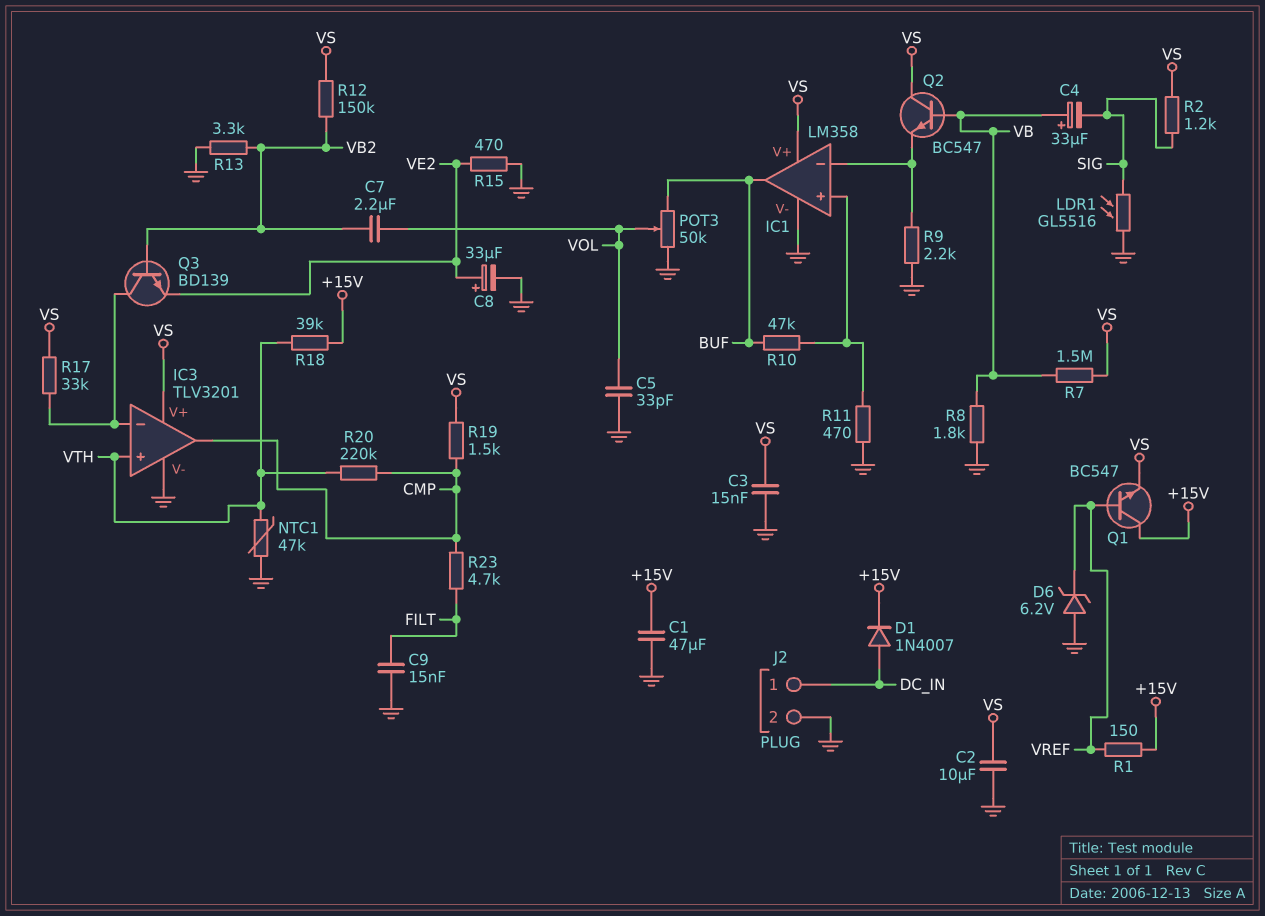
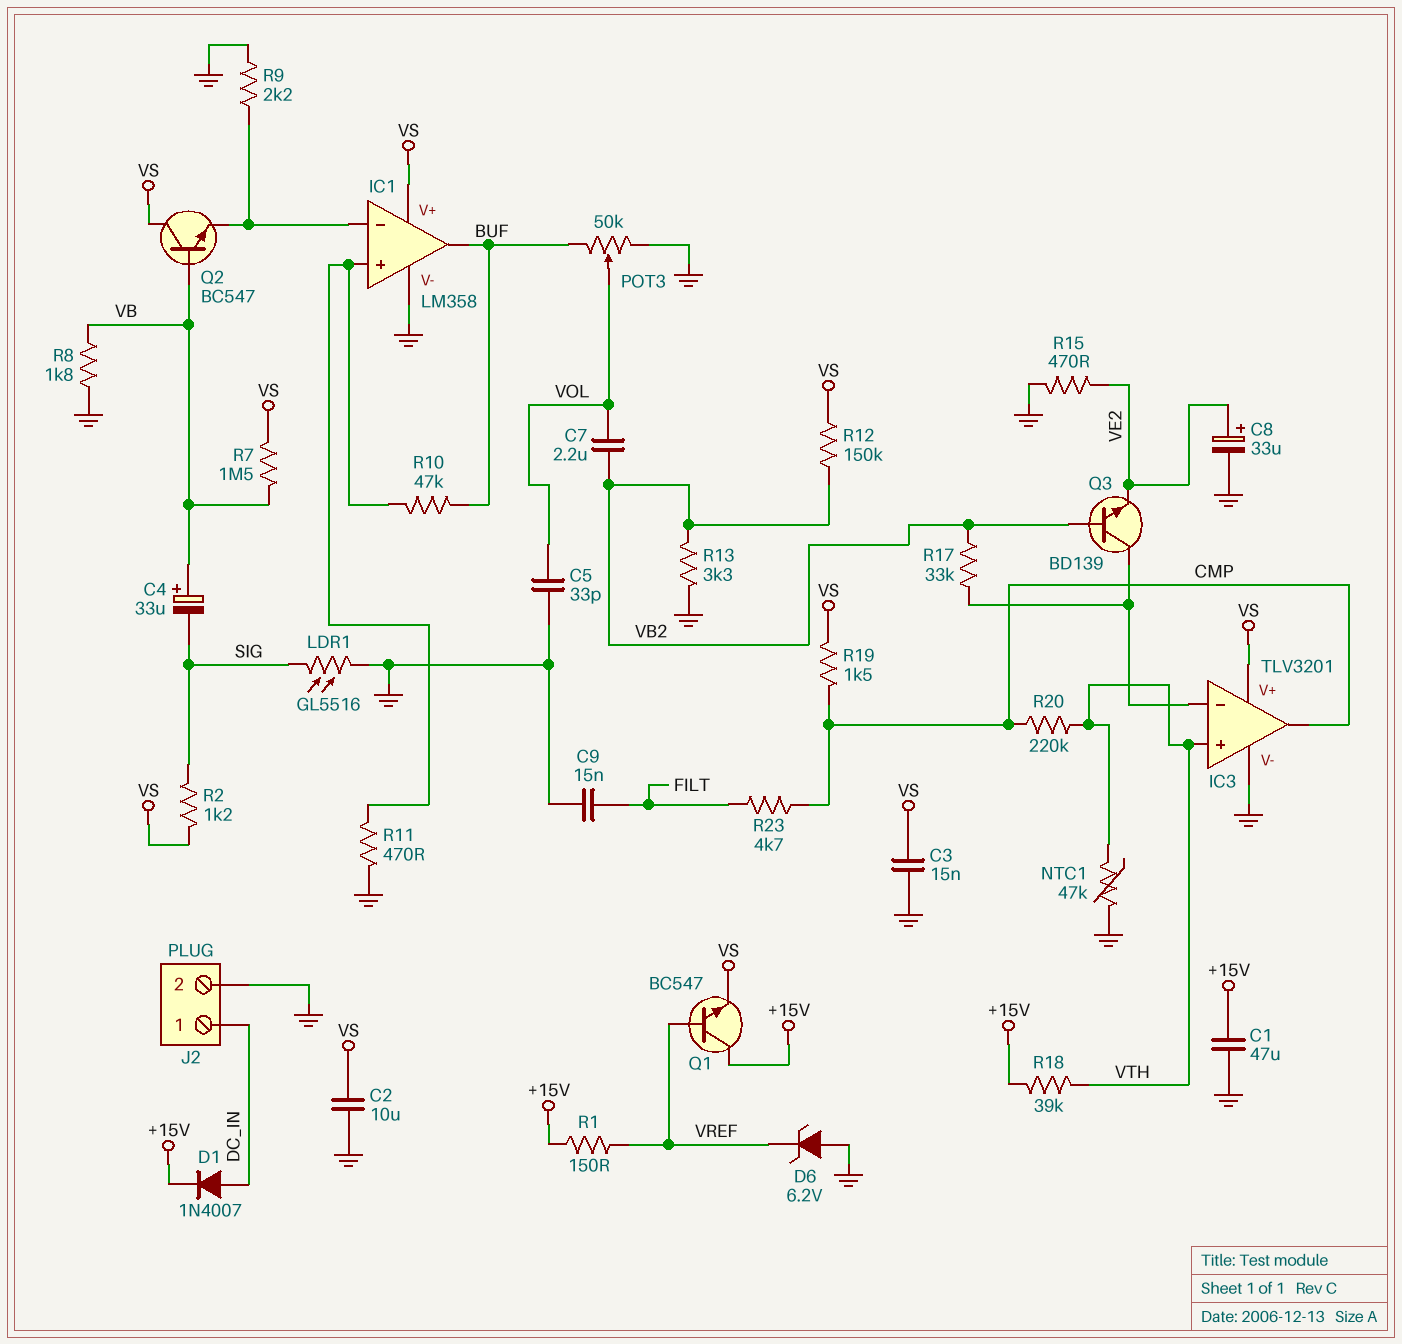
R17: 33k (IC3/in-, VS) -> 33k (IC3/in-, VB2)

